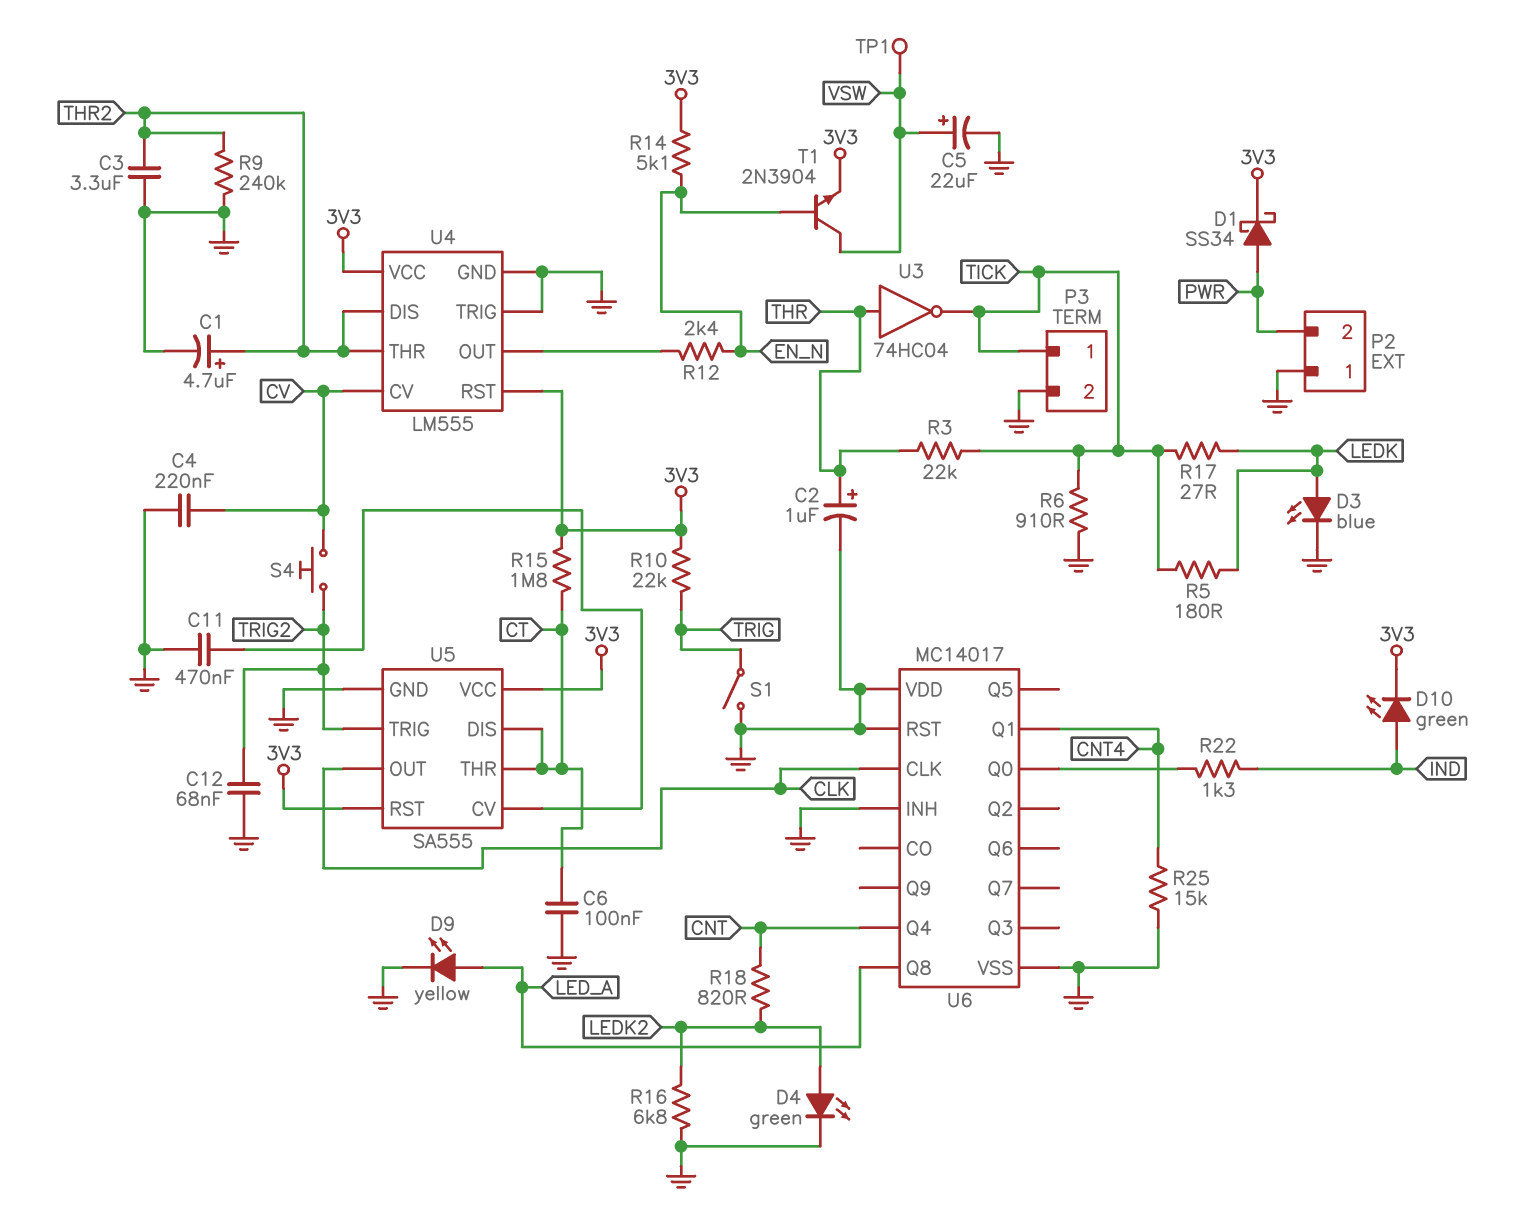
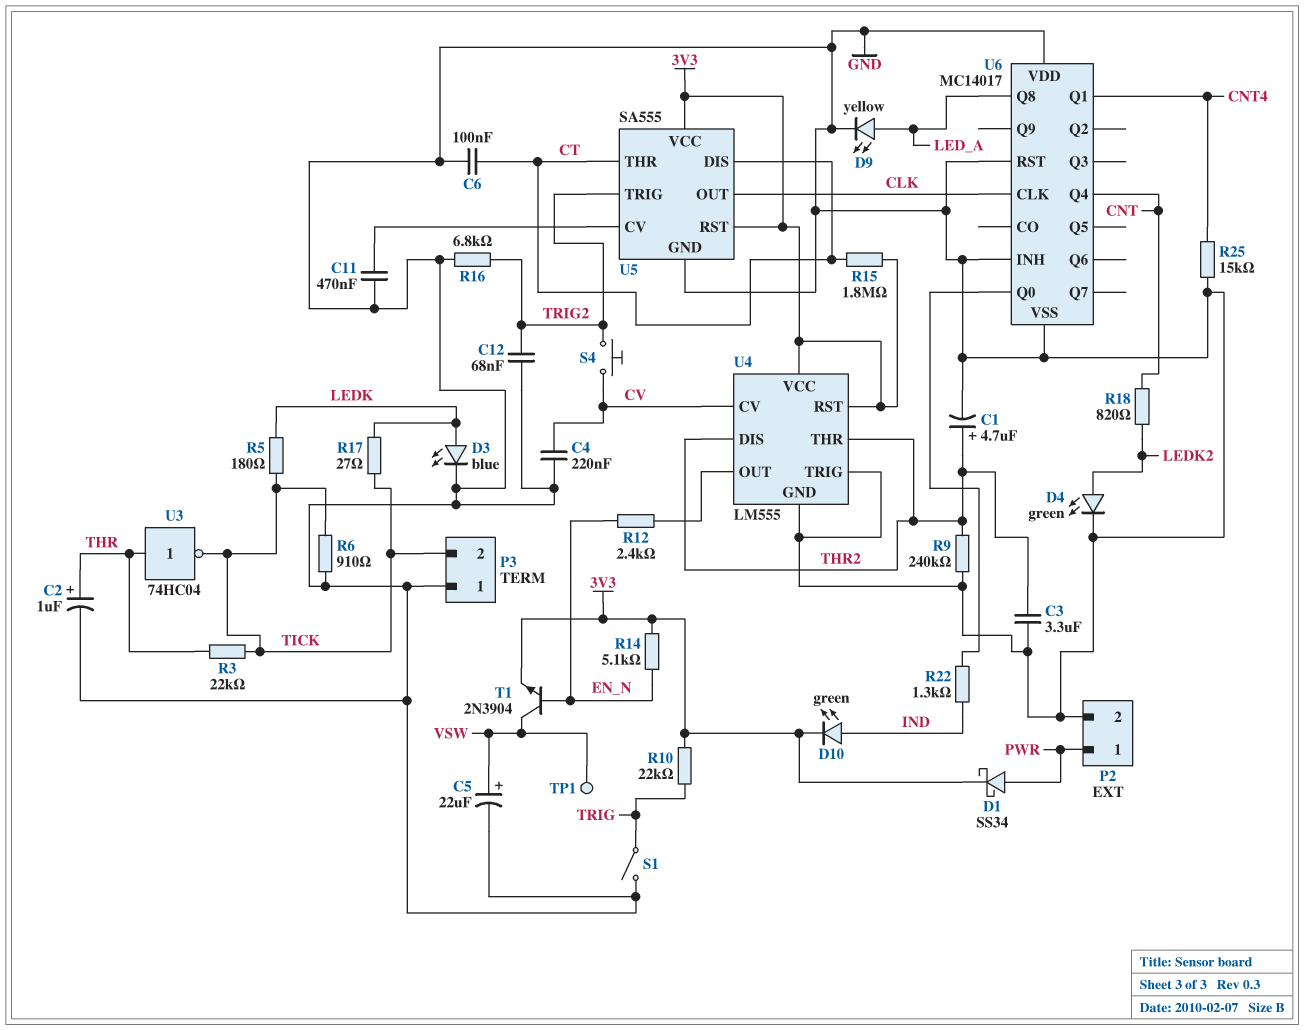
P2 pin 1: GND -> PWR
P2 pin 2: PWR -> GND
P3 pin 1: TICK -> GND
P3 pin 2: GND -> TICK
R16: 6.8k (GND, LEDK2) -> 6.8k (GND, TRIG2)

